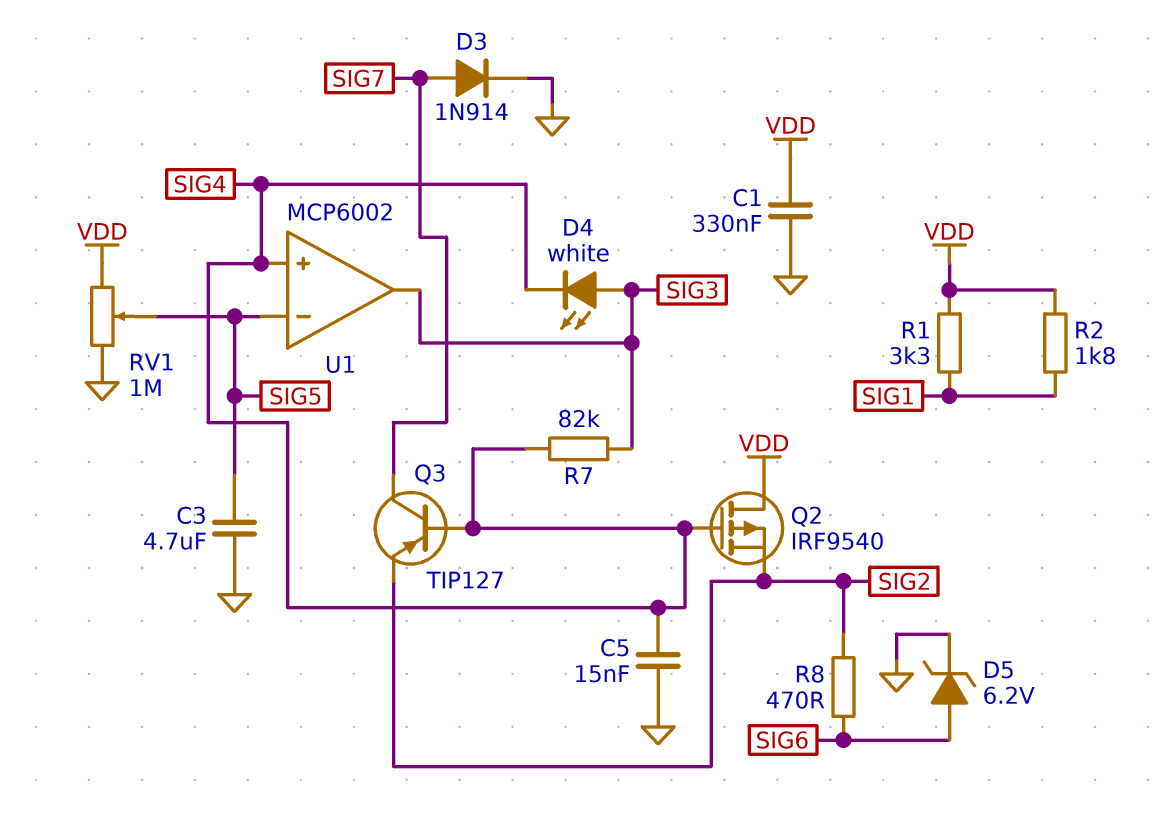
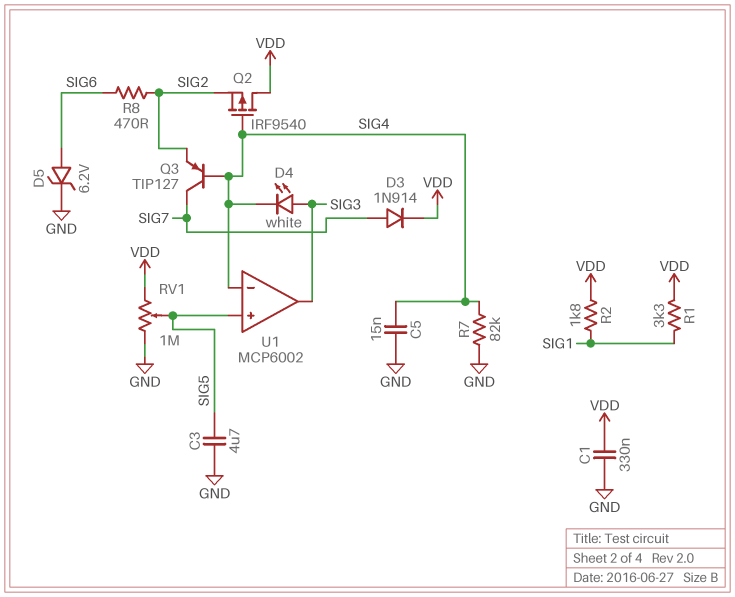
D3: diode 1N914 (A SIG7, K GND) -> diode 1N914 (A SIG7, K VDD)
R7: 82k (SIG3, SIG4) -> 82k (GND, SIG4)
U1 pin in+: SIG4 -> SIG5
U1 pin in-: SIG5 -> SIG4

